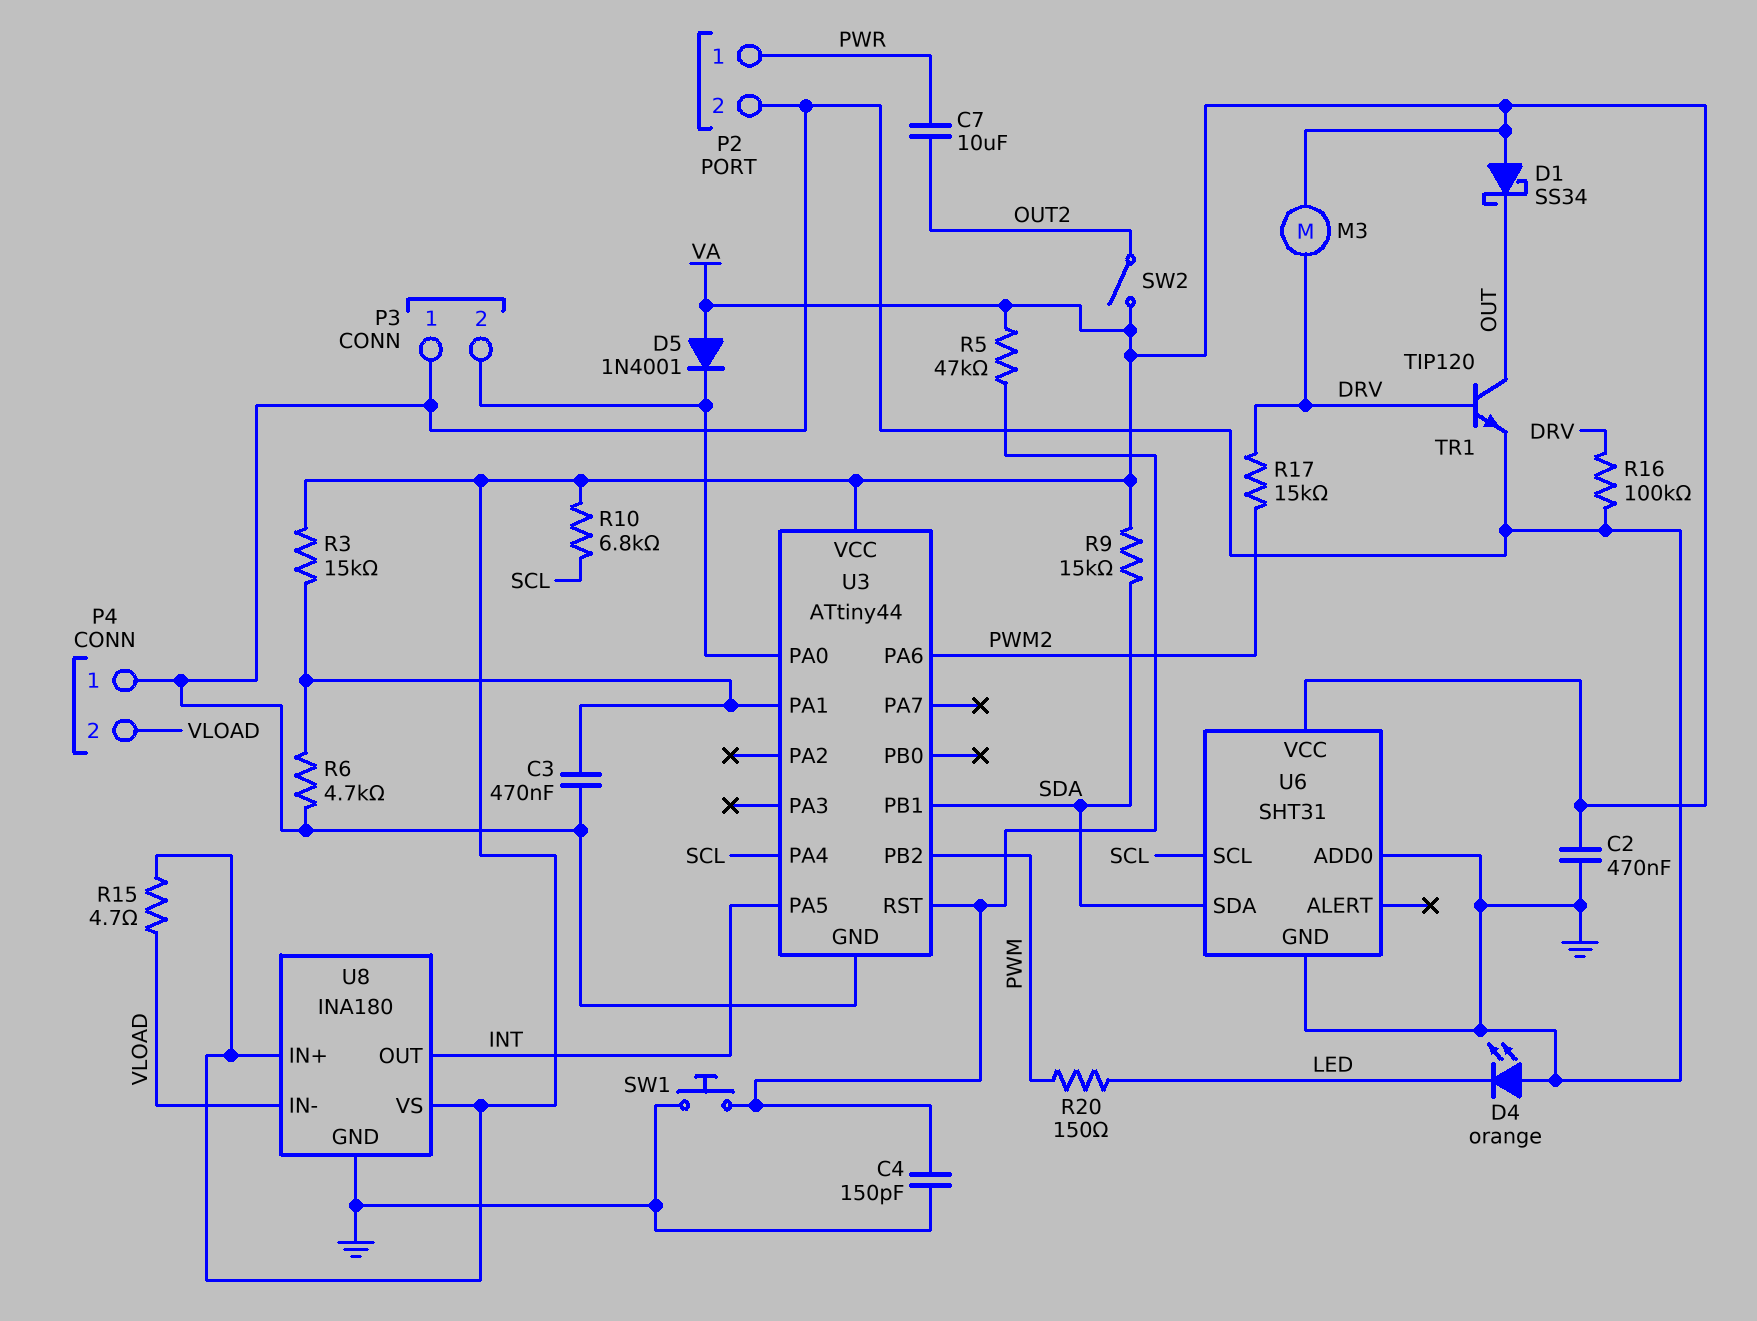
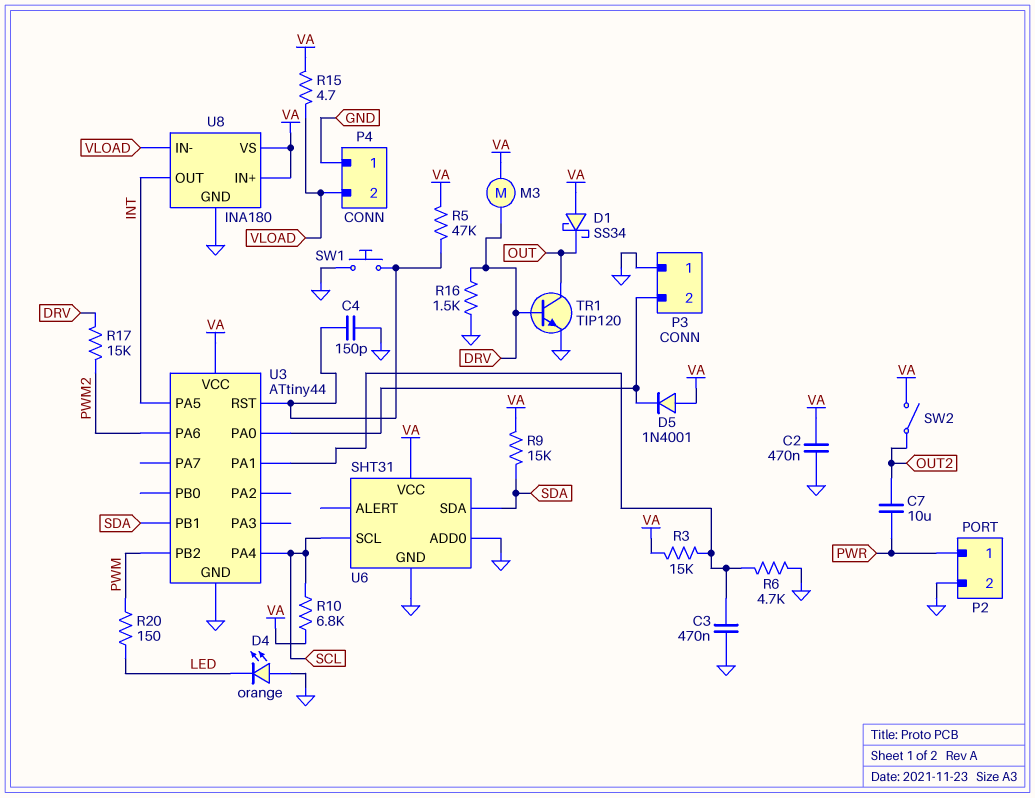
R16: 100k (DRV, GND) -> 1.5k (DRV, GND)

